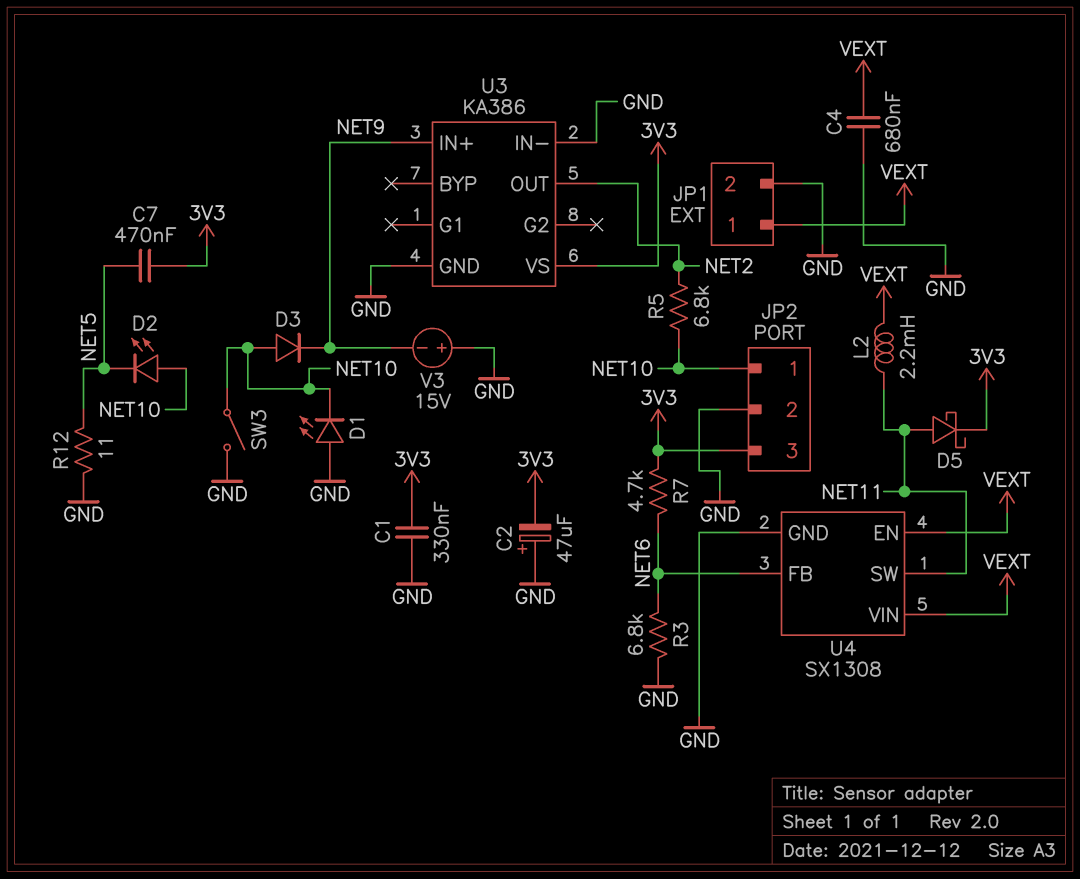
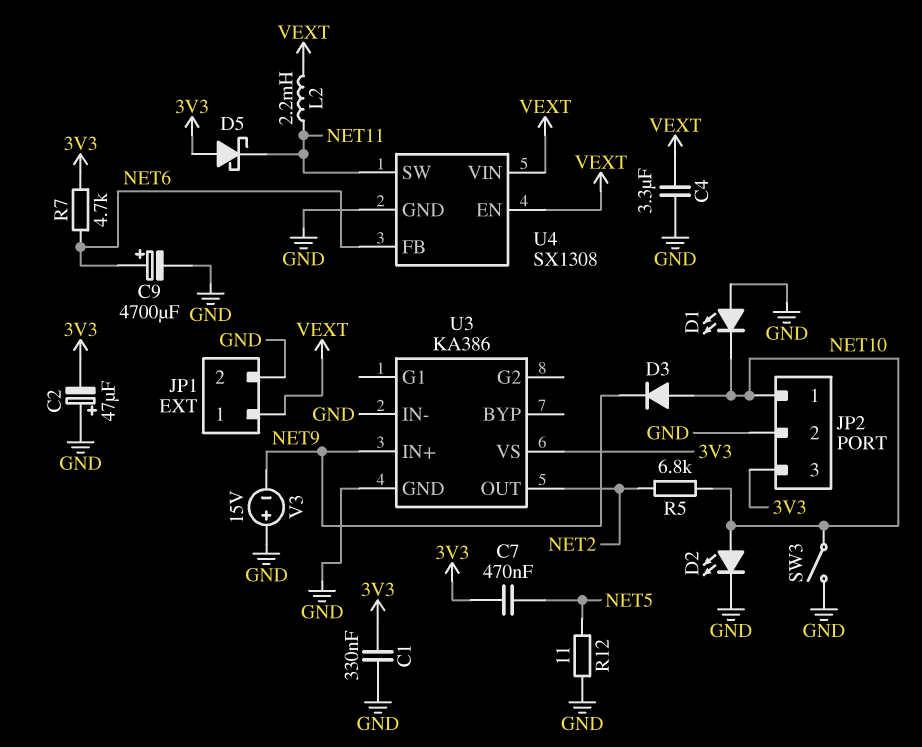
C4: 680nF (GND, VEXT) -> 3.3uF (GND, VEXT)
C9: none -> 4700uF (plus NET6, minus GND)
D2: LED (A NET10, K NET5) -> LED (A NET10, K GND)
D5: schottky (A NET11, K 3V3) -> schottky (A 3V3, K NET11)
R3: 6.8k (GND, NET6) -> none

